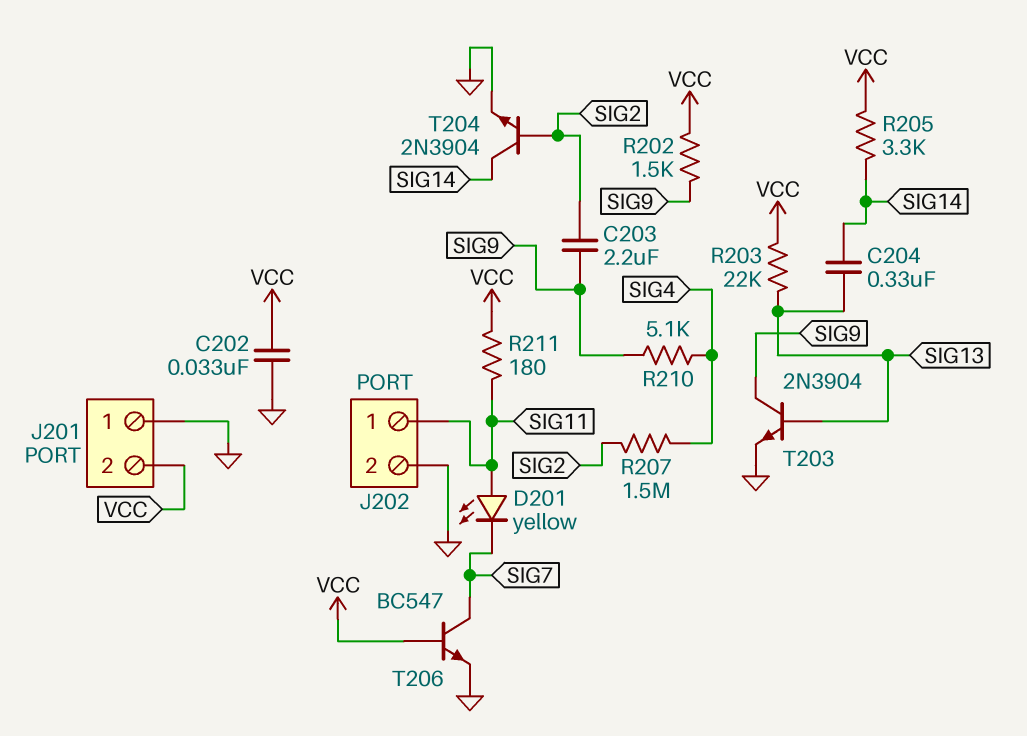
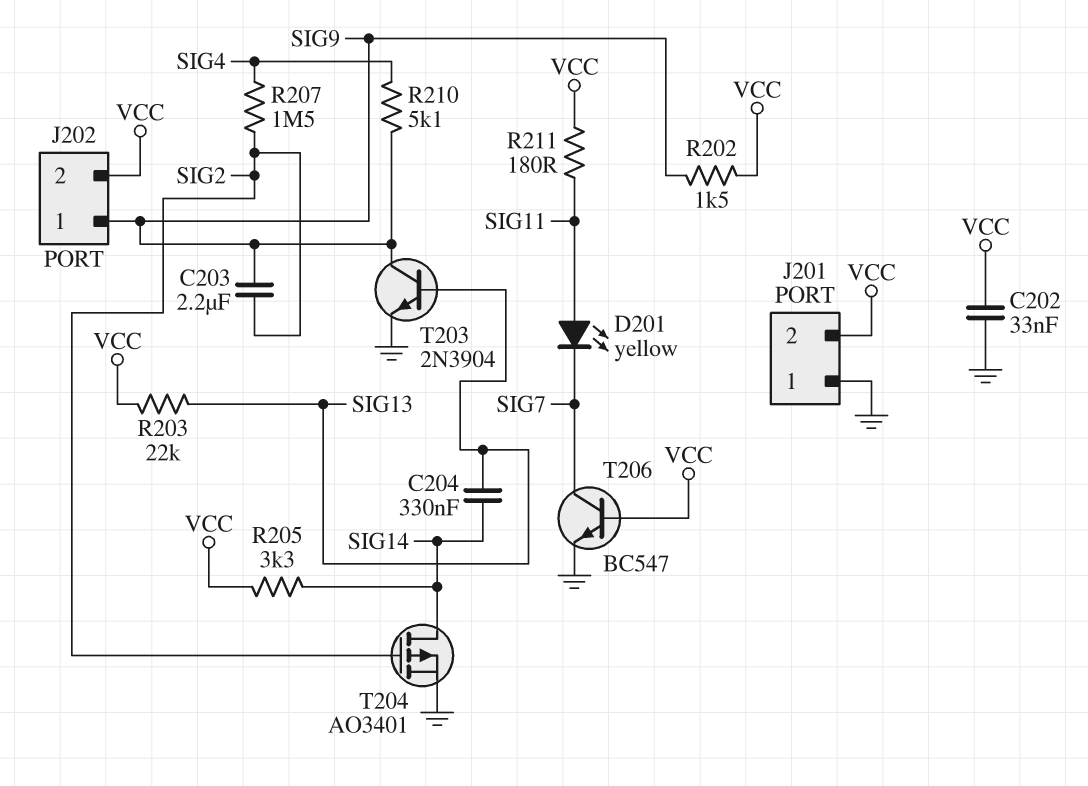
J202 pin 1: SIG11 -> SIG9
J202 pin 2: GND -> VCC
T204: NPN 2N3904 (B SIG2, C SIG14, E GND) -> PMOS AO3401 (G SIG2, D SIG14, S GND)

